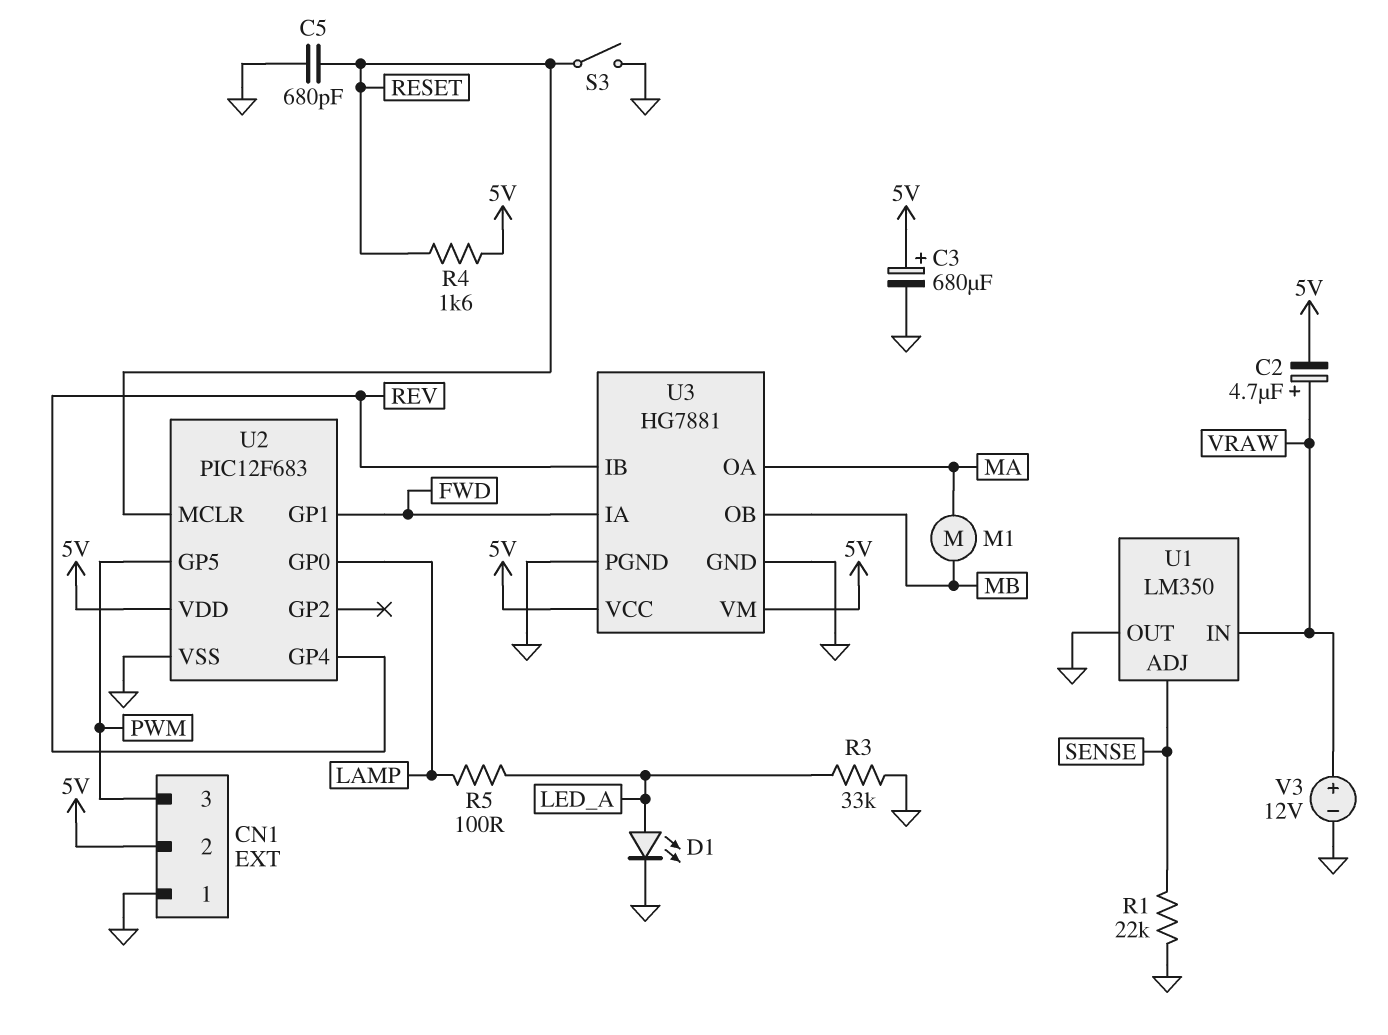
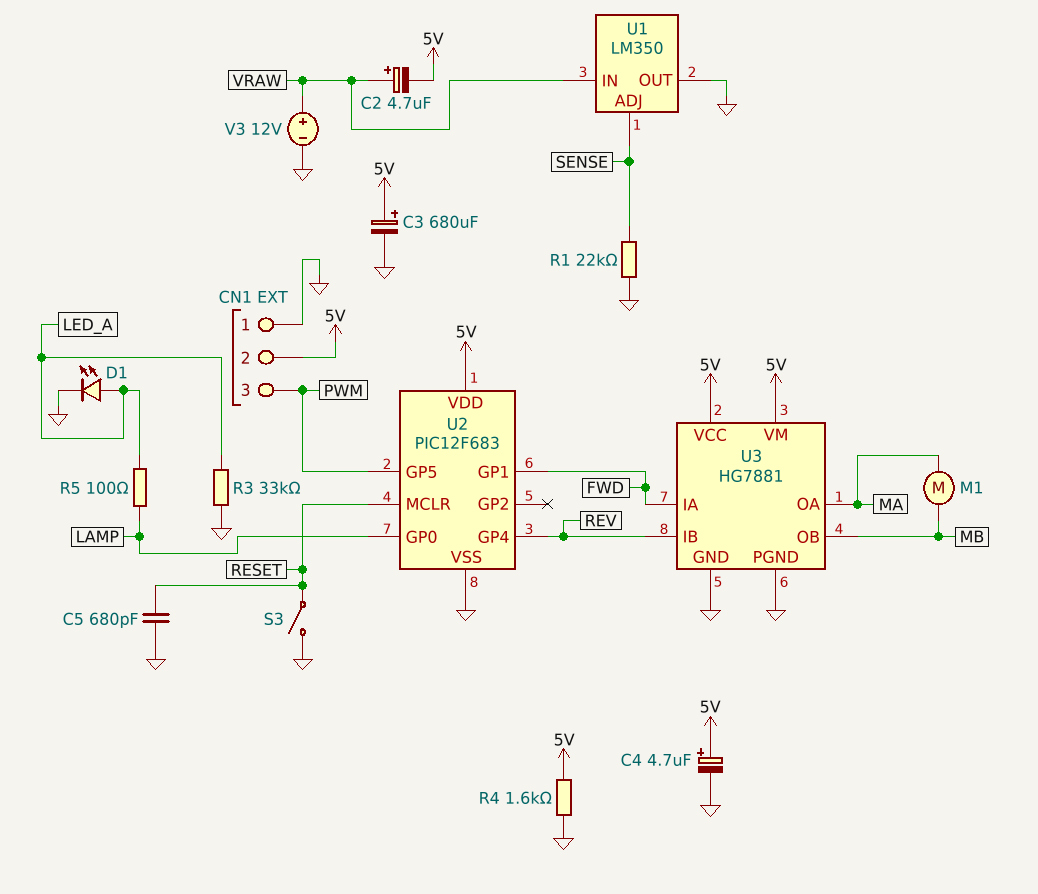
C4: none -> 4.7uF (plus 5V, minus GND)
R4: 1.6k (5V, RESET) -> 1.6k (5V, GND)

